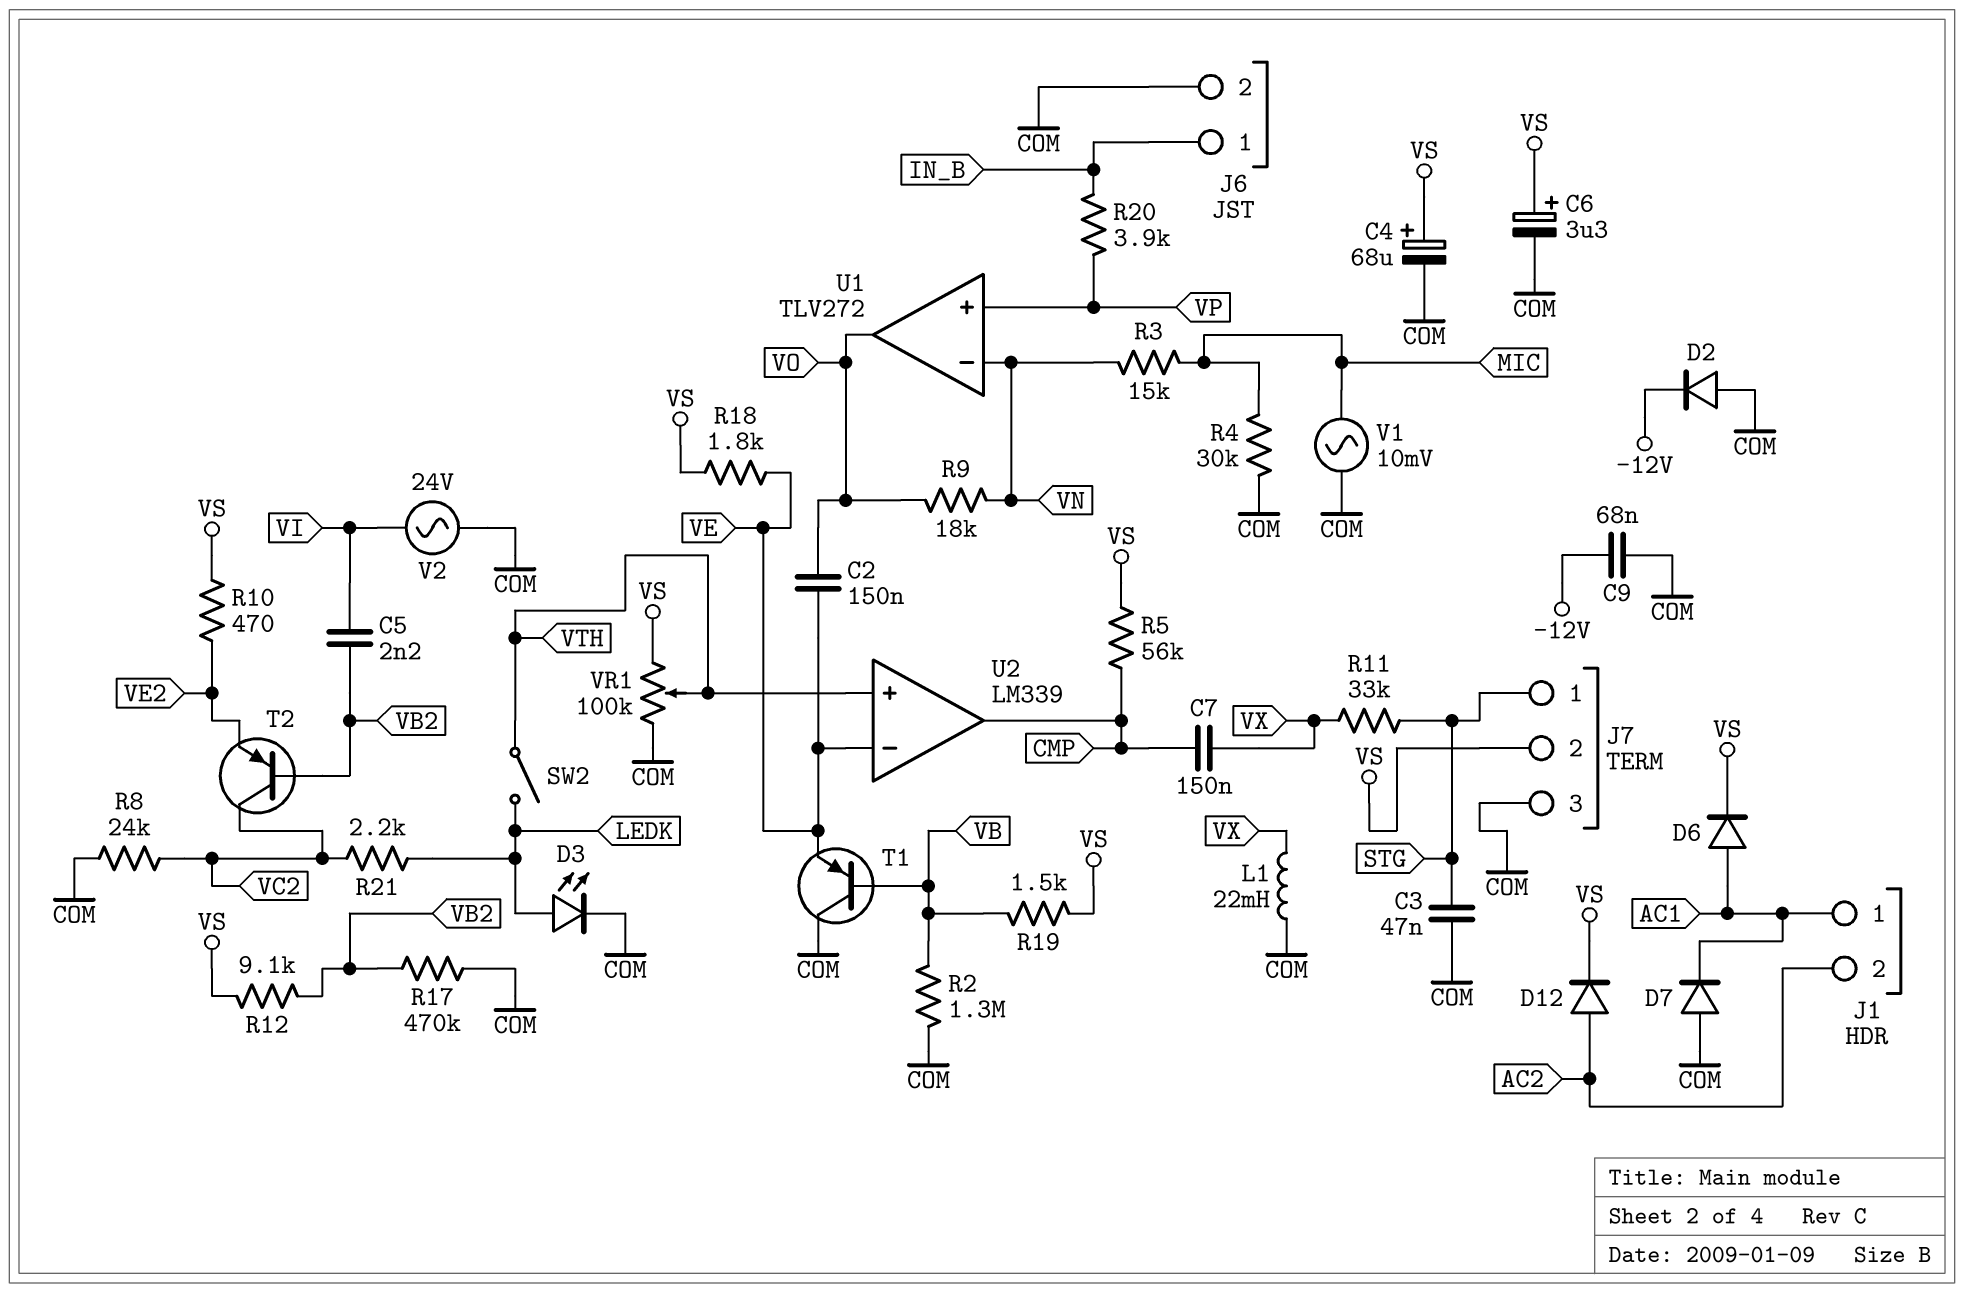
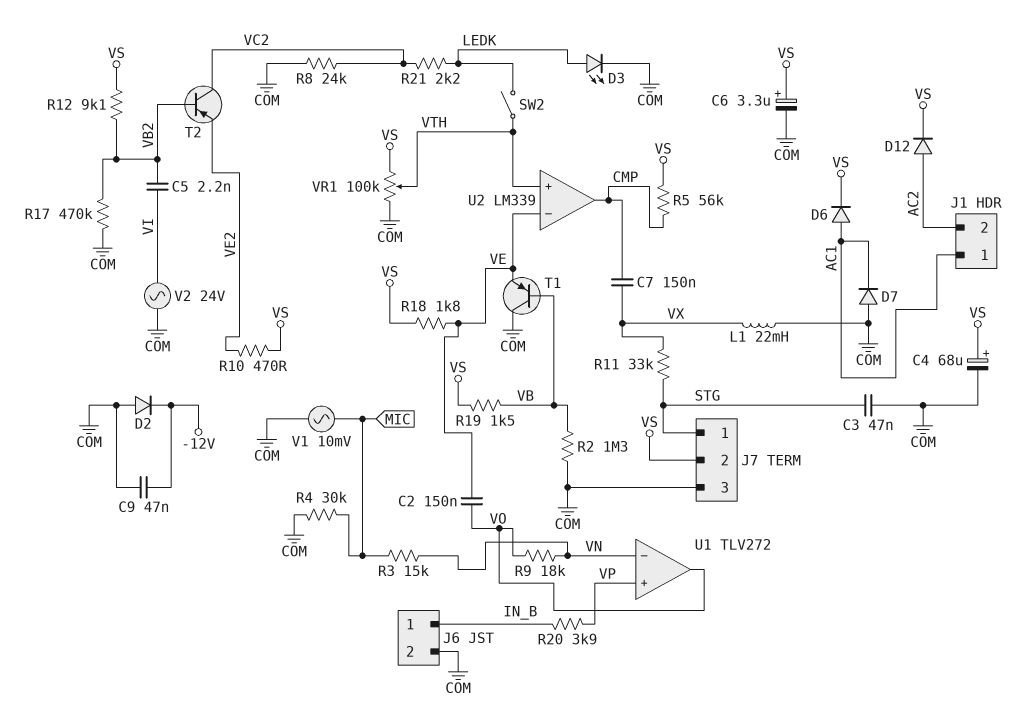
C9: 68nF (-12V, COM) -> 47nF (-12V, COM)

